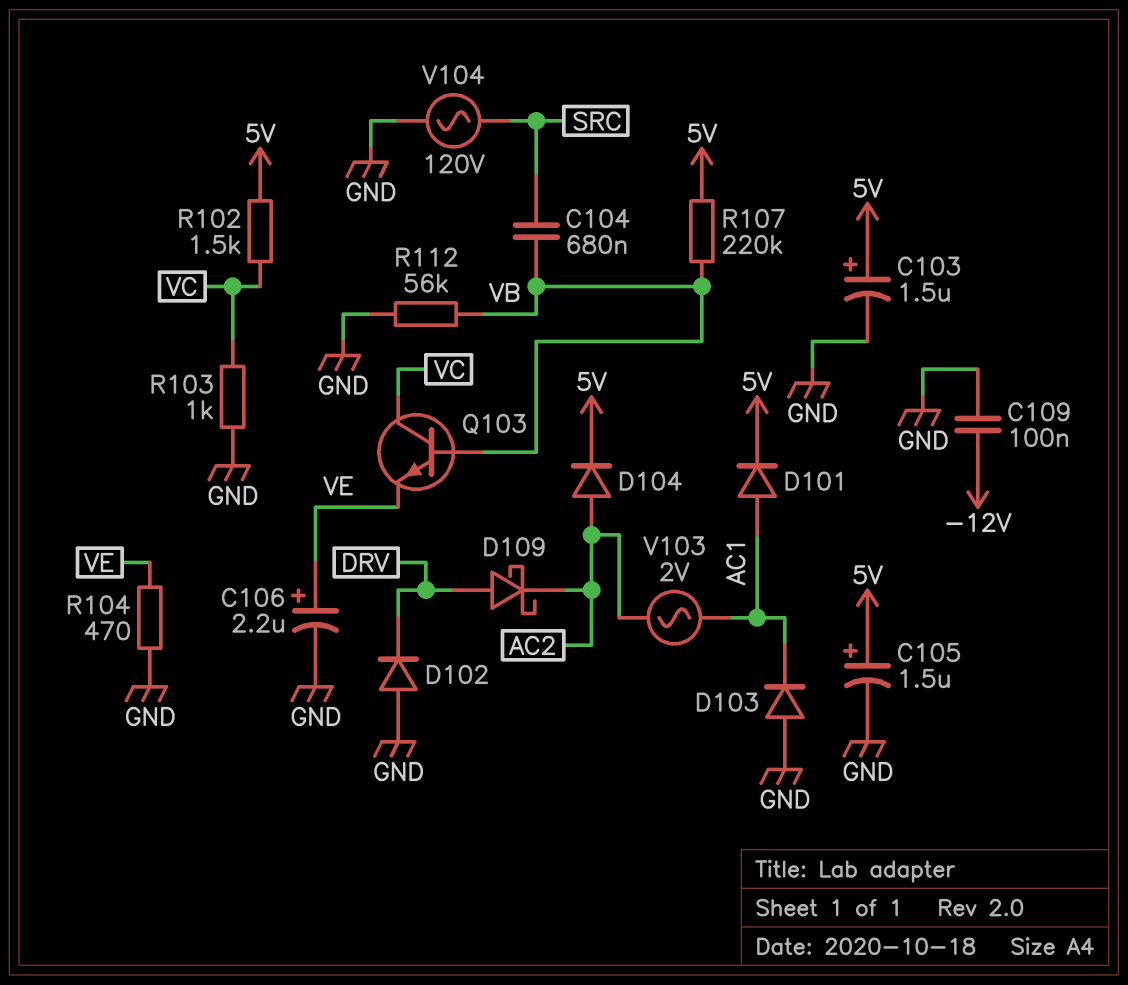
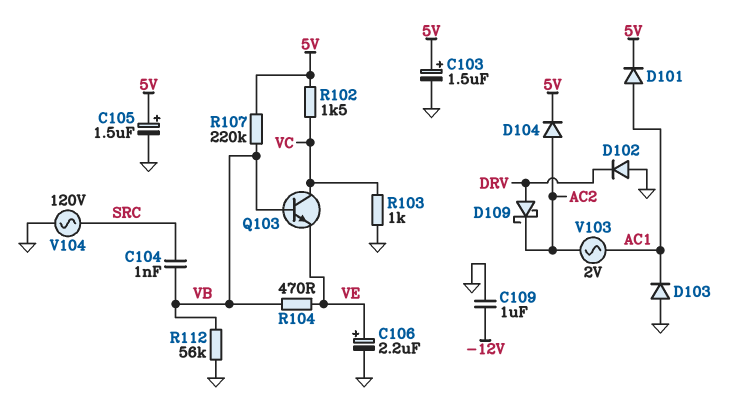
C104: 680nF (SRC, VB) -> 1nF (SRC, VB)
C109: 100nF (-12V, GND) -> 1uF (-12V, GND)
R104: 470 (GND, VE) -> 470 (VB, VE)

